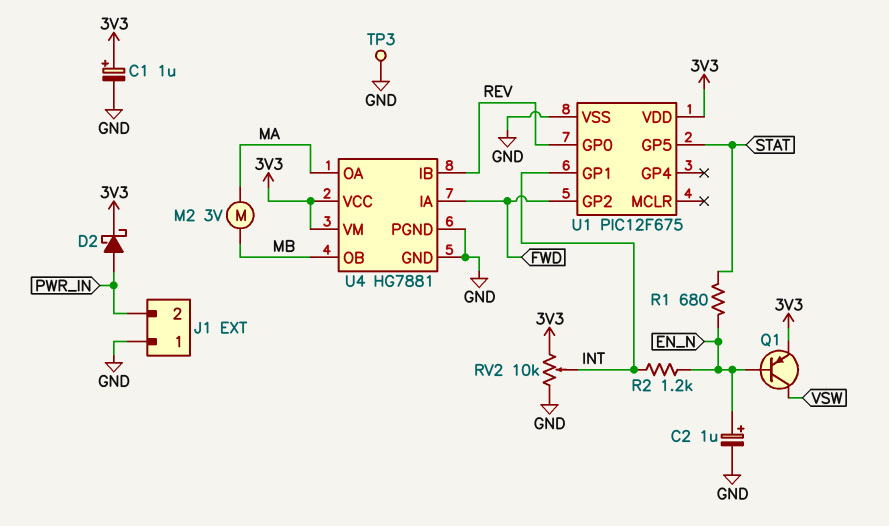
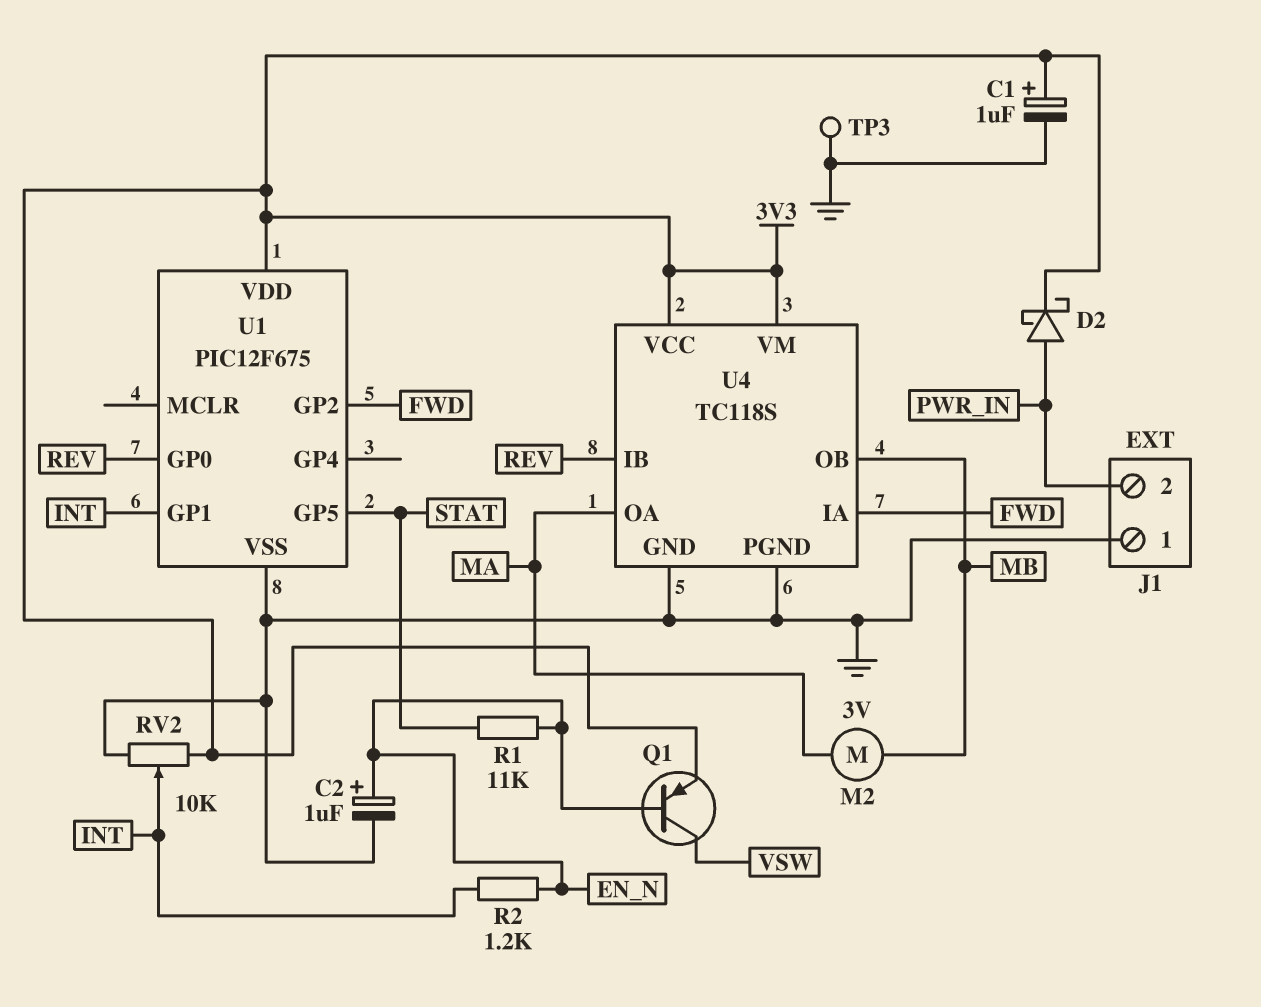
R1: 680 (EN_N, STAT) -> 11k (EN_N, STAT)
U4: HG7881 -> TC118S

